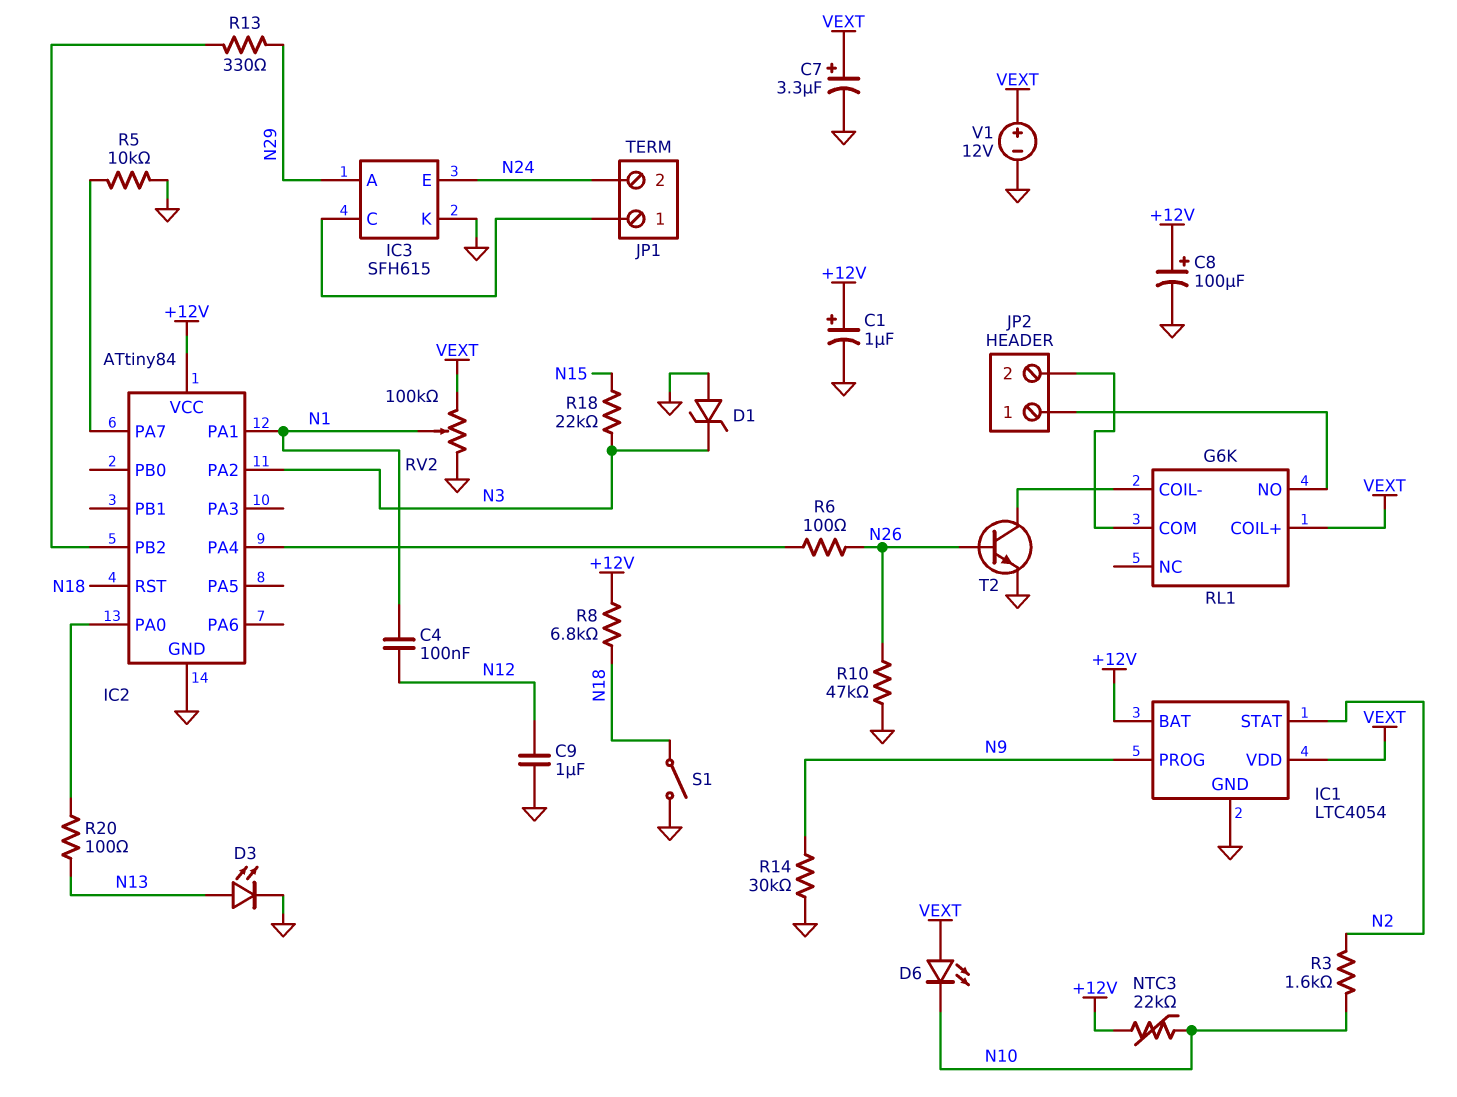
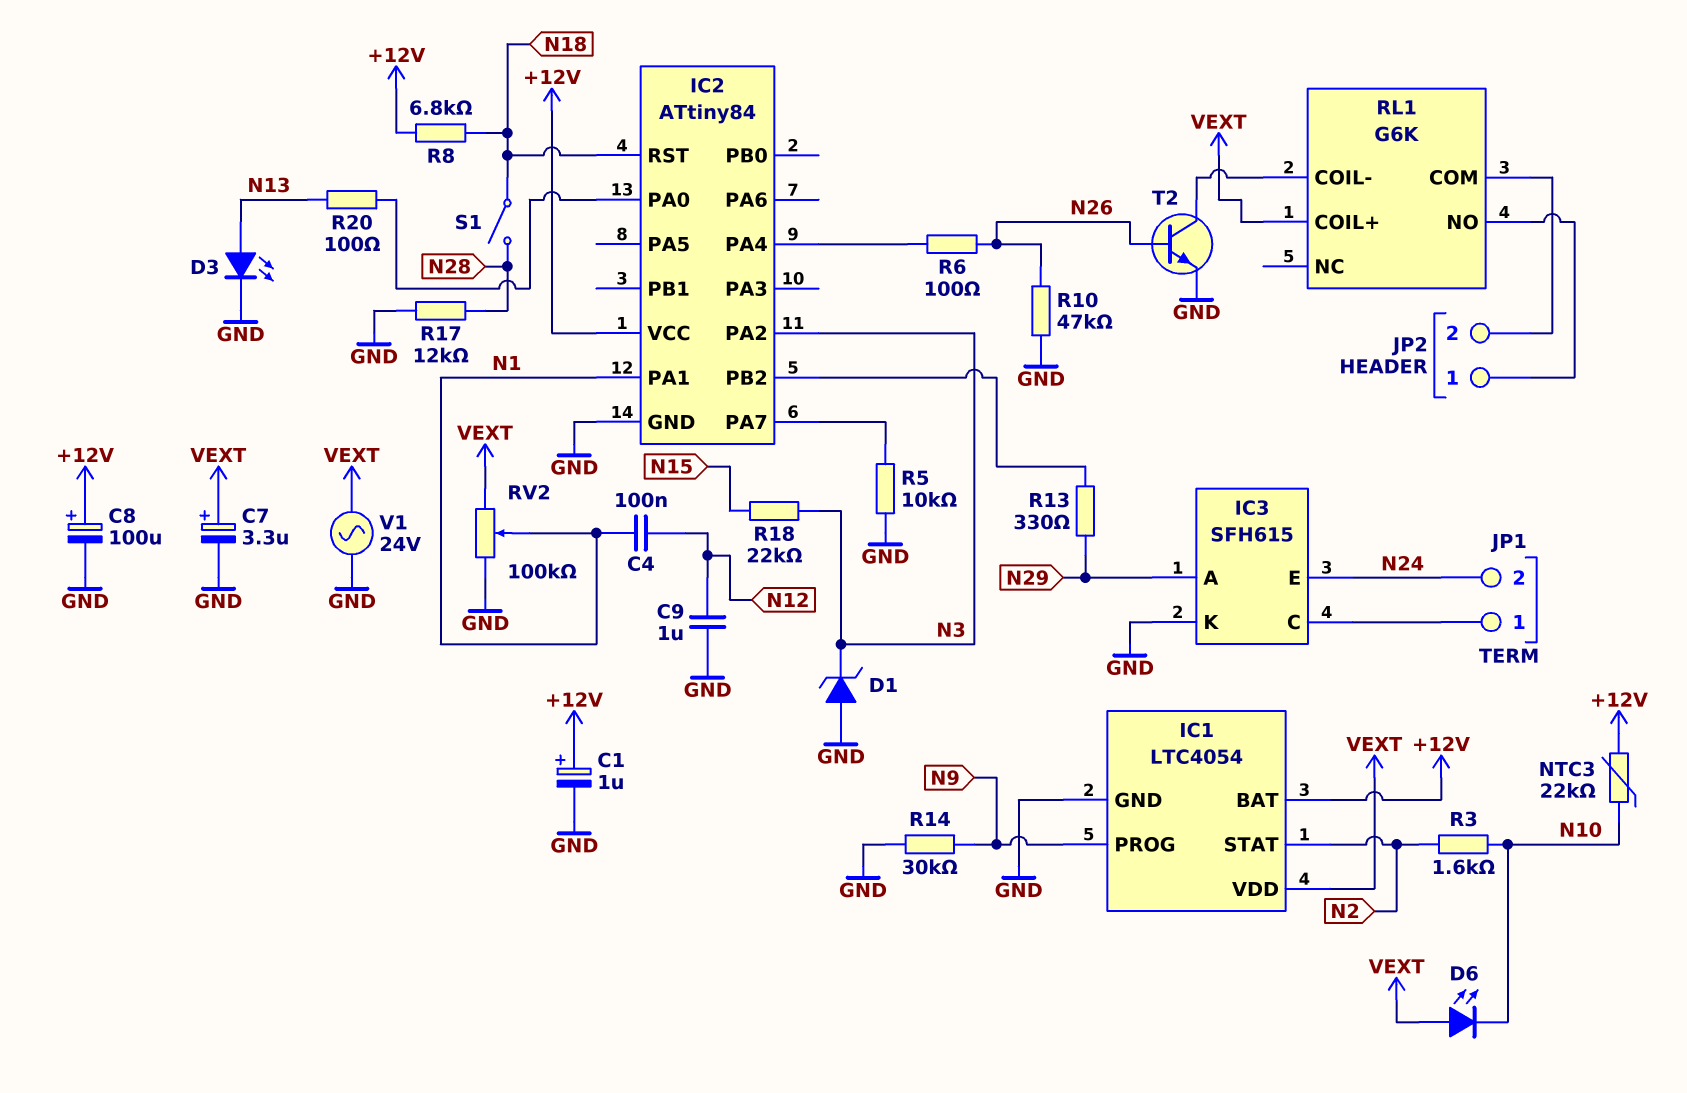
R17: none -> 12k (GND, N28)
S1: switch (GND, N18) -> switch (N18, N28)
V1: 12V (plus VEXT, minus GND) -> AC 24V (GND, VEXT)

